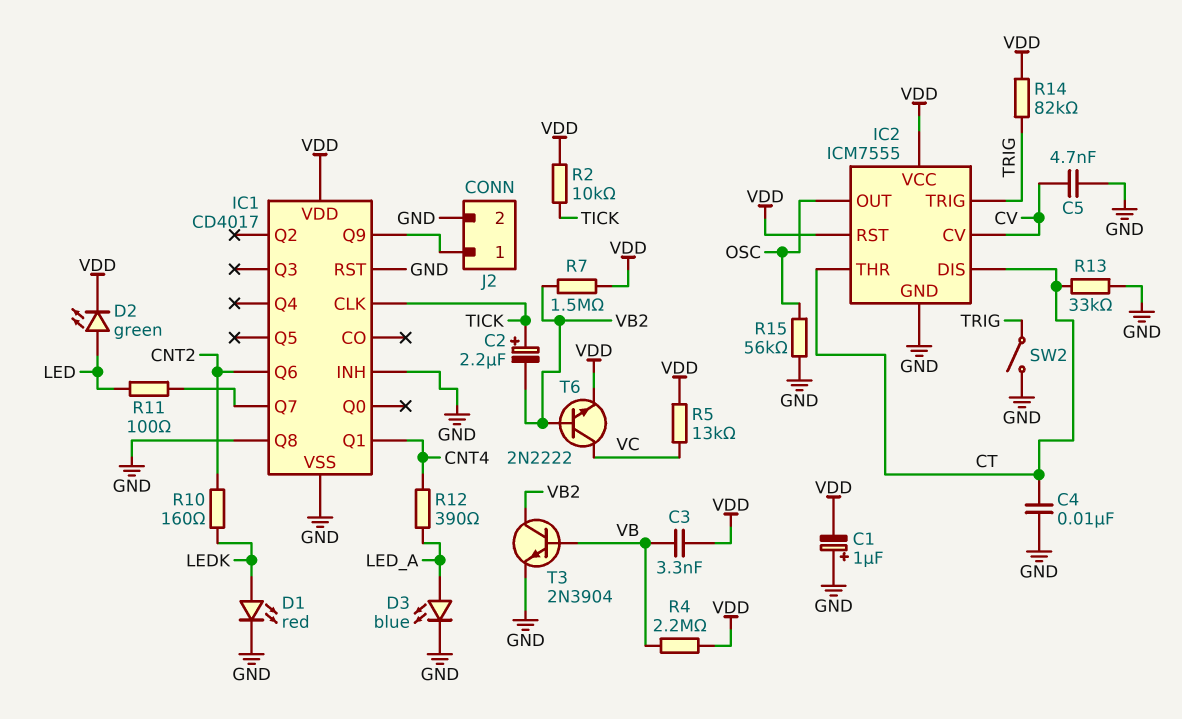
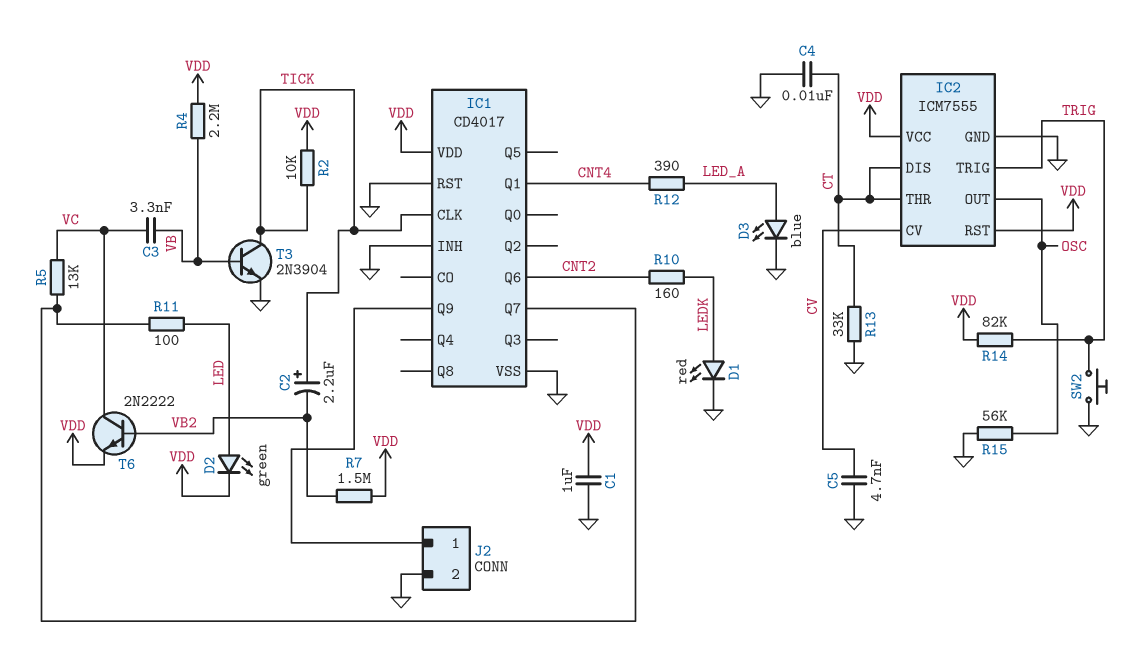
C1: 1uF (plus GND, minus VDD) -> 1uF (GND, VDD)
C3: 3.3nF (VB, VDD) -> 3.3nF (VB, VC)
IC1 pin Q8: GND -> none
R5: 13k (VC, VDD) -> 13k (IC1/Q7, VC)
SW2: switch (GND, TRIG) -> button (GND, TRIG)
T3: NPN 2N3904 (B VB, C VB2, E GND) -> NPN 2N3904 (B VB, C TICK, E GND)

